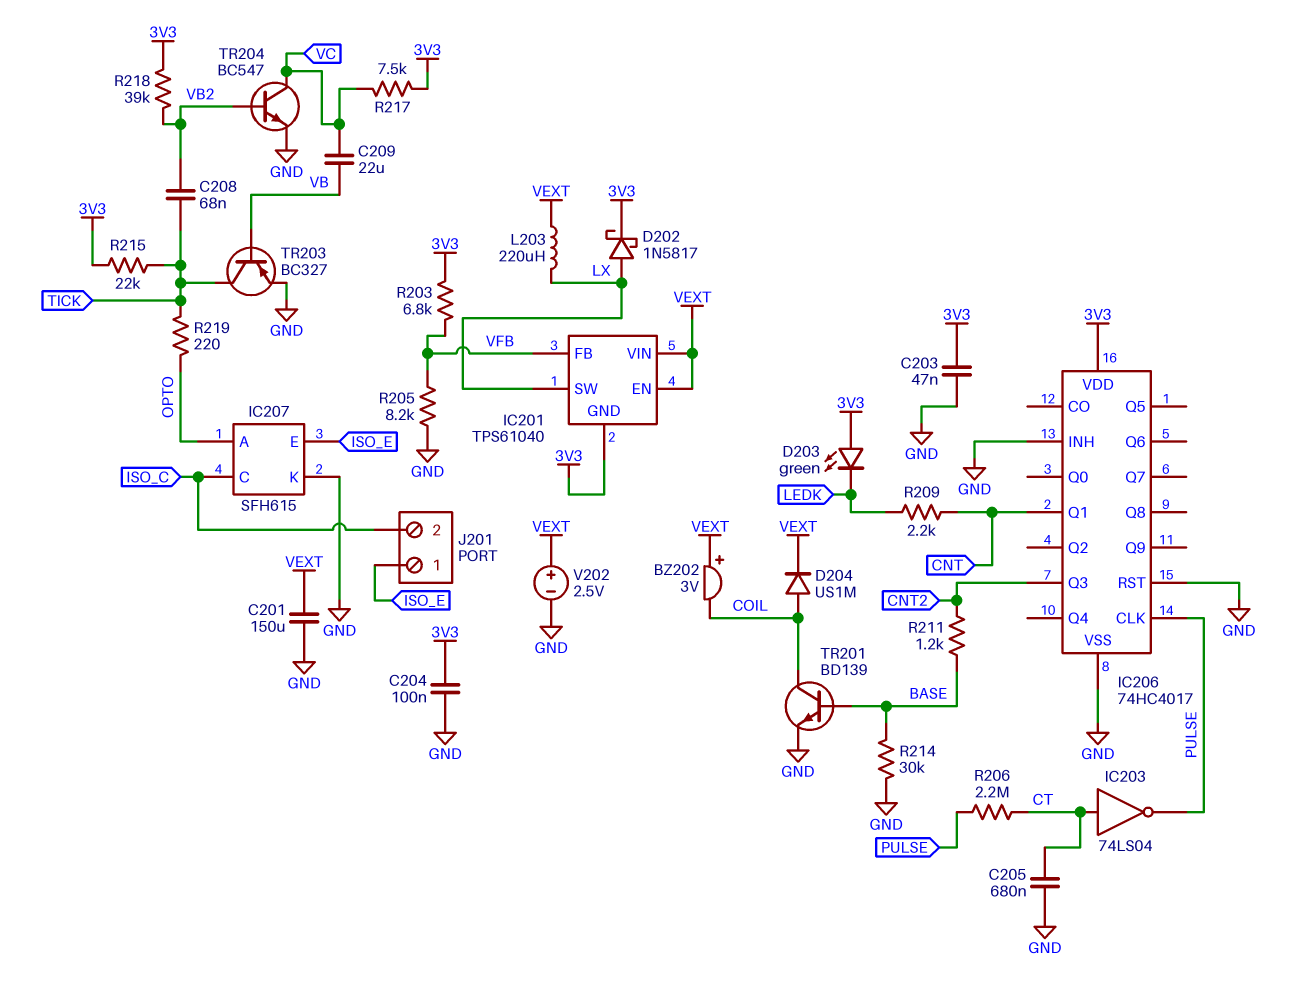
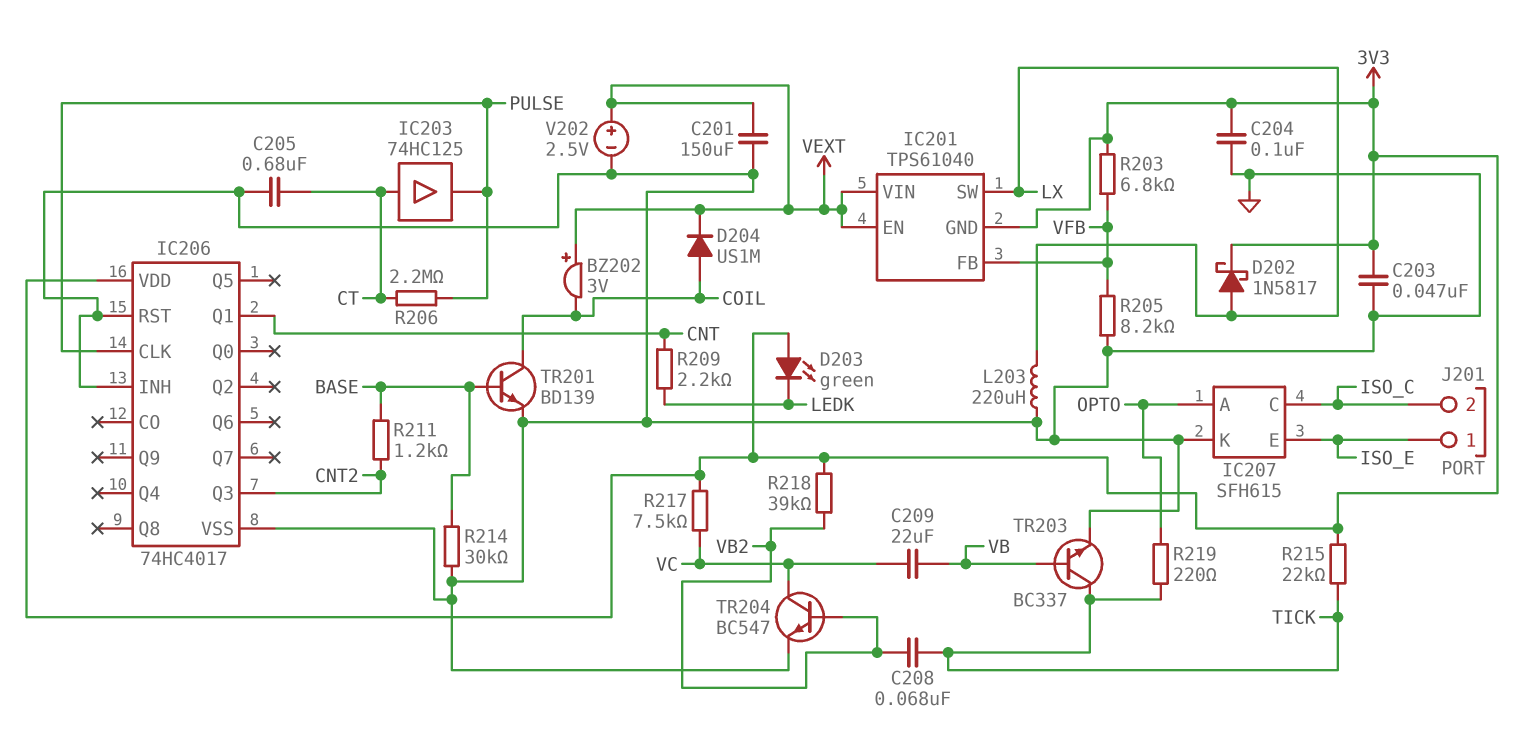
IC203: NOT 74LS04 (in CT, out PULSE) -> buffer 74HC125 (in CT, out PULSE)
L203: 220uH (LX, VEXT) -> 220uH (GND, LX)
TR203: PNP BC327 (B VB, C TICK, E GND) -> NPN BC337 (B VB, C TICK, E GND)

